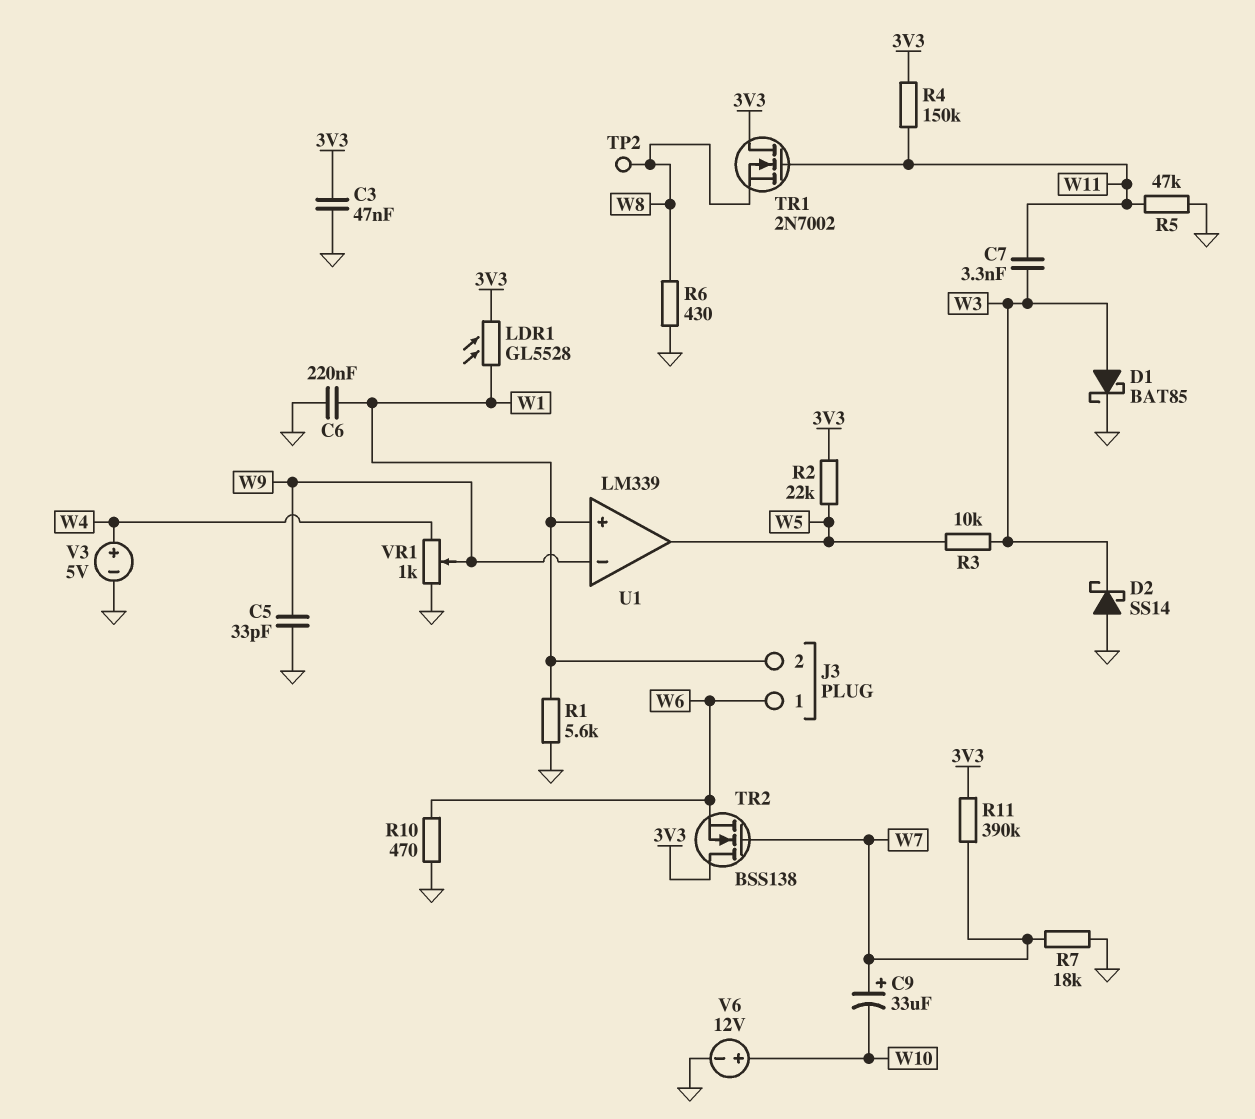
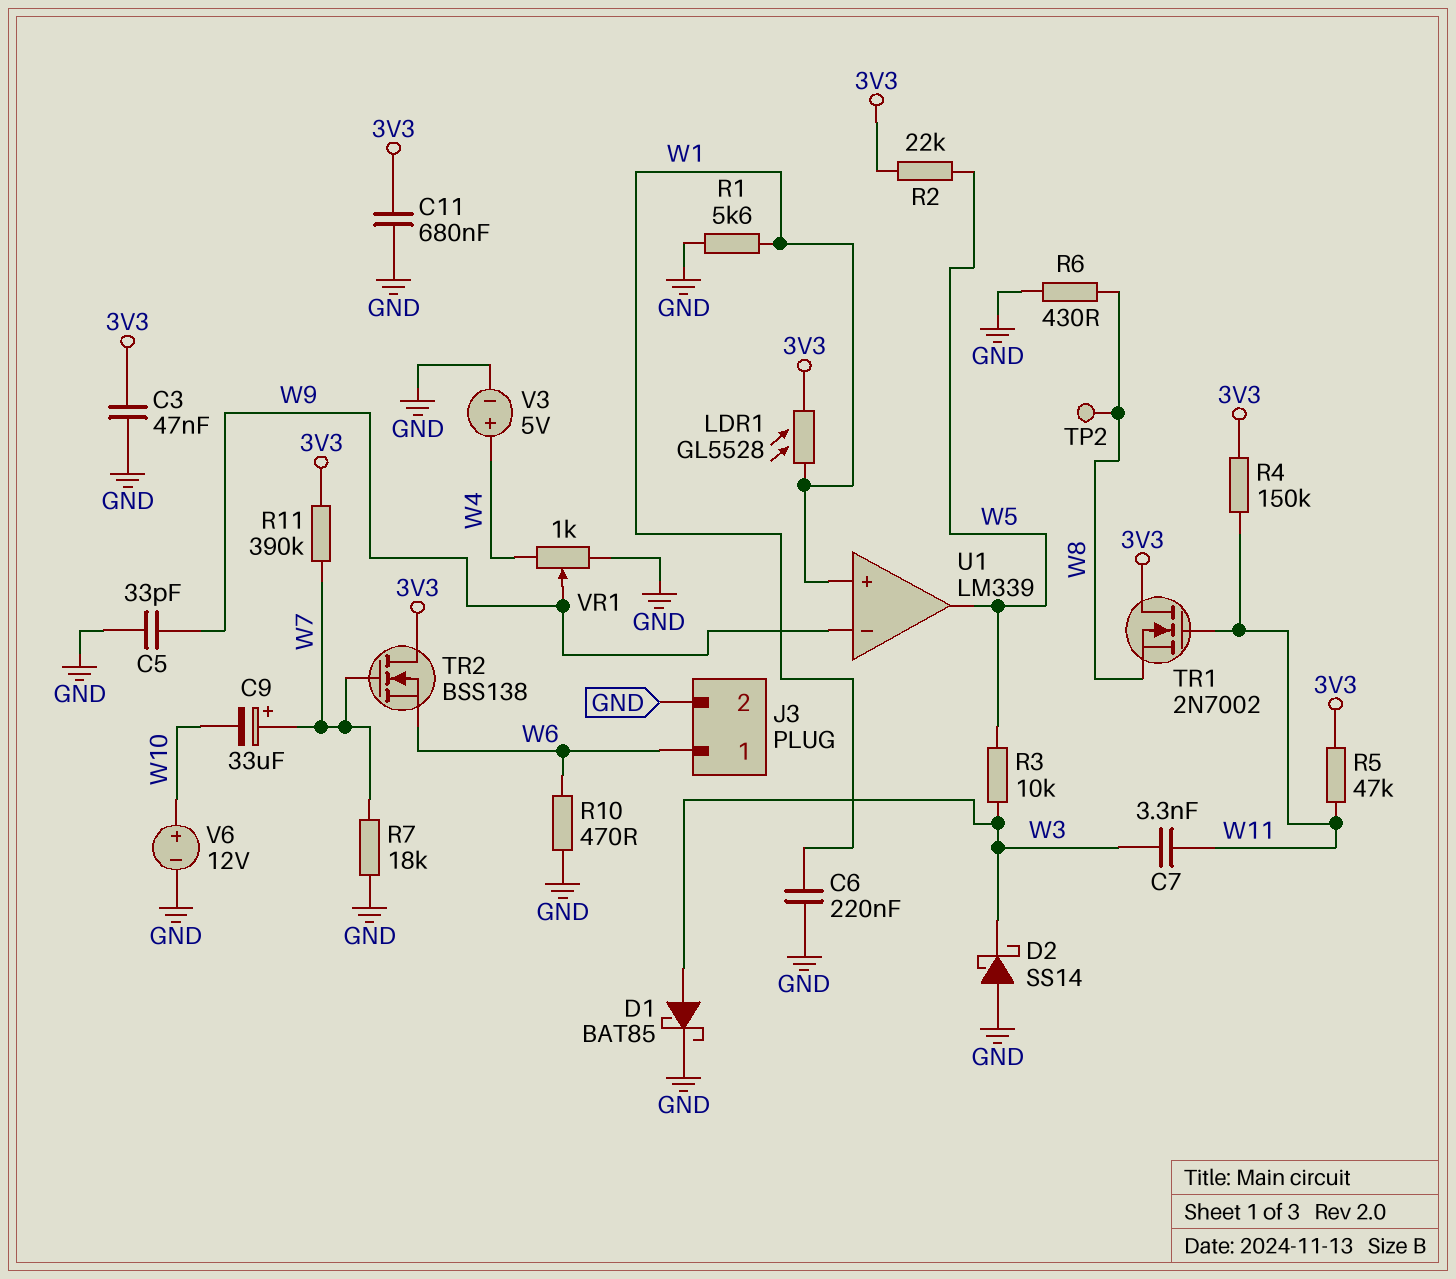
C11: none -> 680nF (3V3, GND)
J3 pin 2: W1 -> GND
R5: 47k (GND, W11) -> 47k (3V3, W11)

